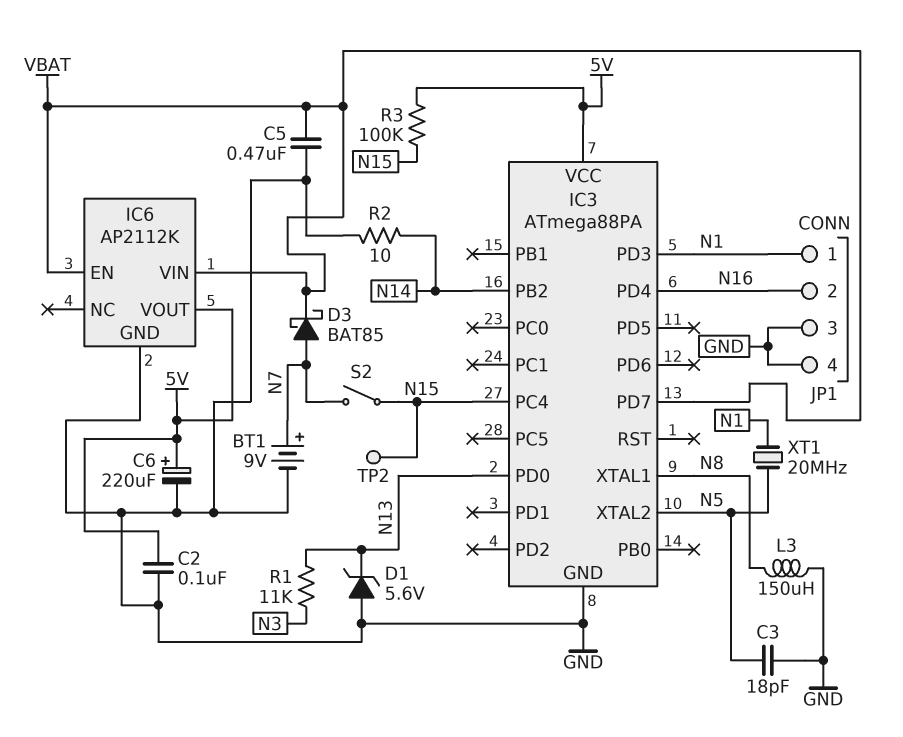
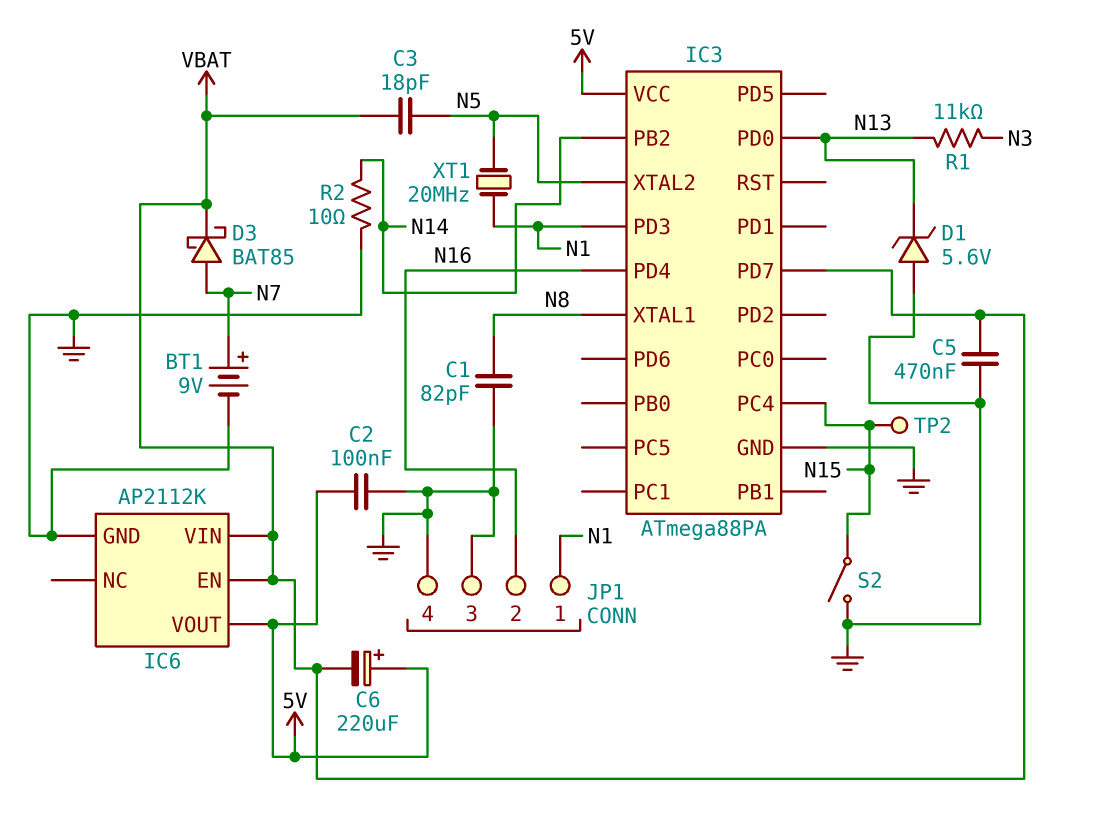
C1: none -> 82pF (GND, N8)
C3: 18pF (GND, N5) -> 18pF (N5, VBAT)
C6: 220uF (plus 5V, minus GND) -> 220uF (plus 5V, minus VBAT)
L3: 150uH (GND, N8) -> none
R3: 100k (5V, N15) -> none
S2: switch (N7, N15) -> switch (GND, N15)

